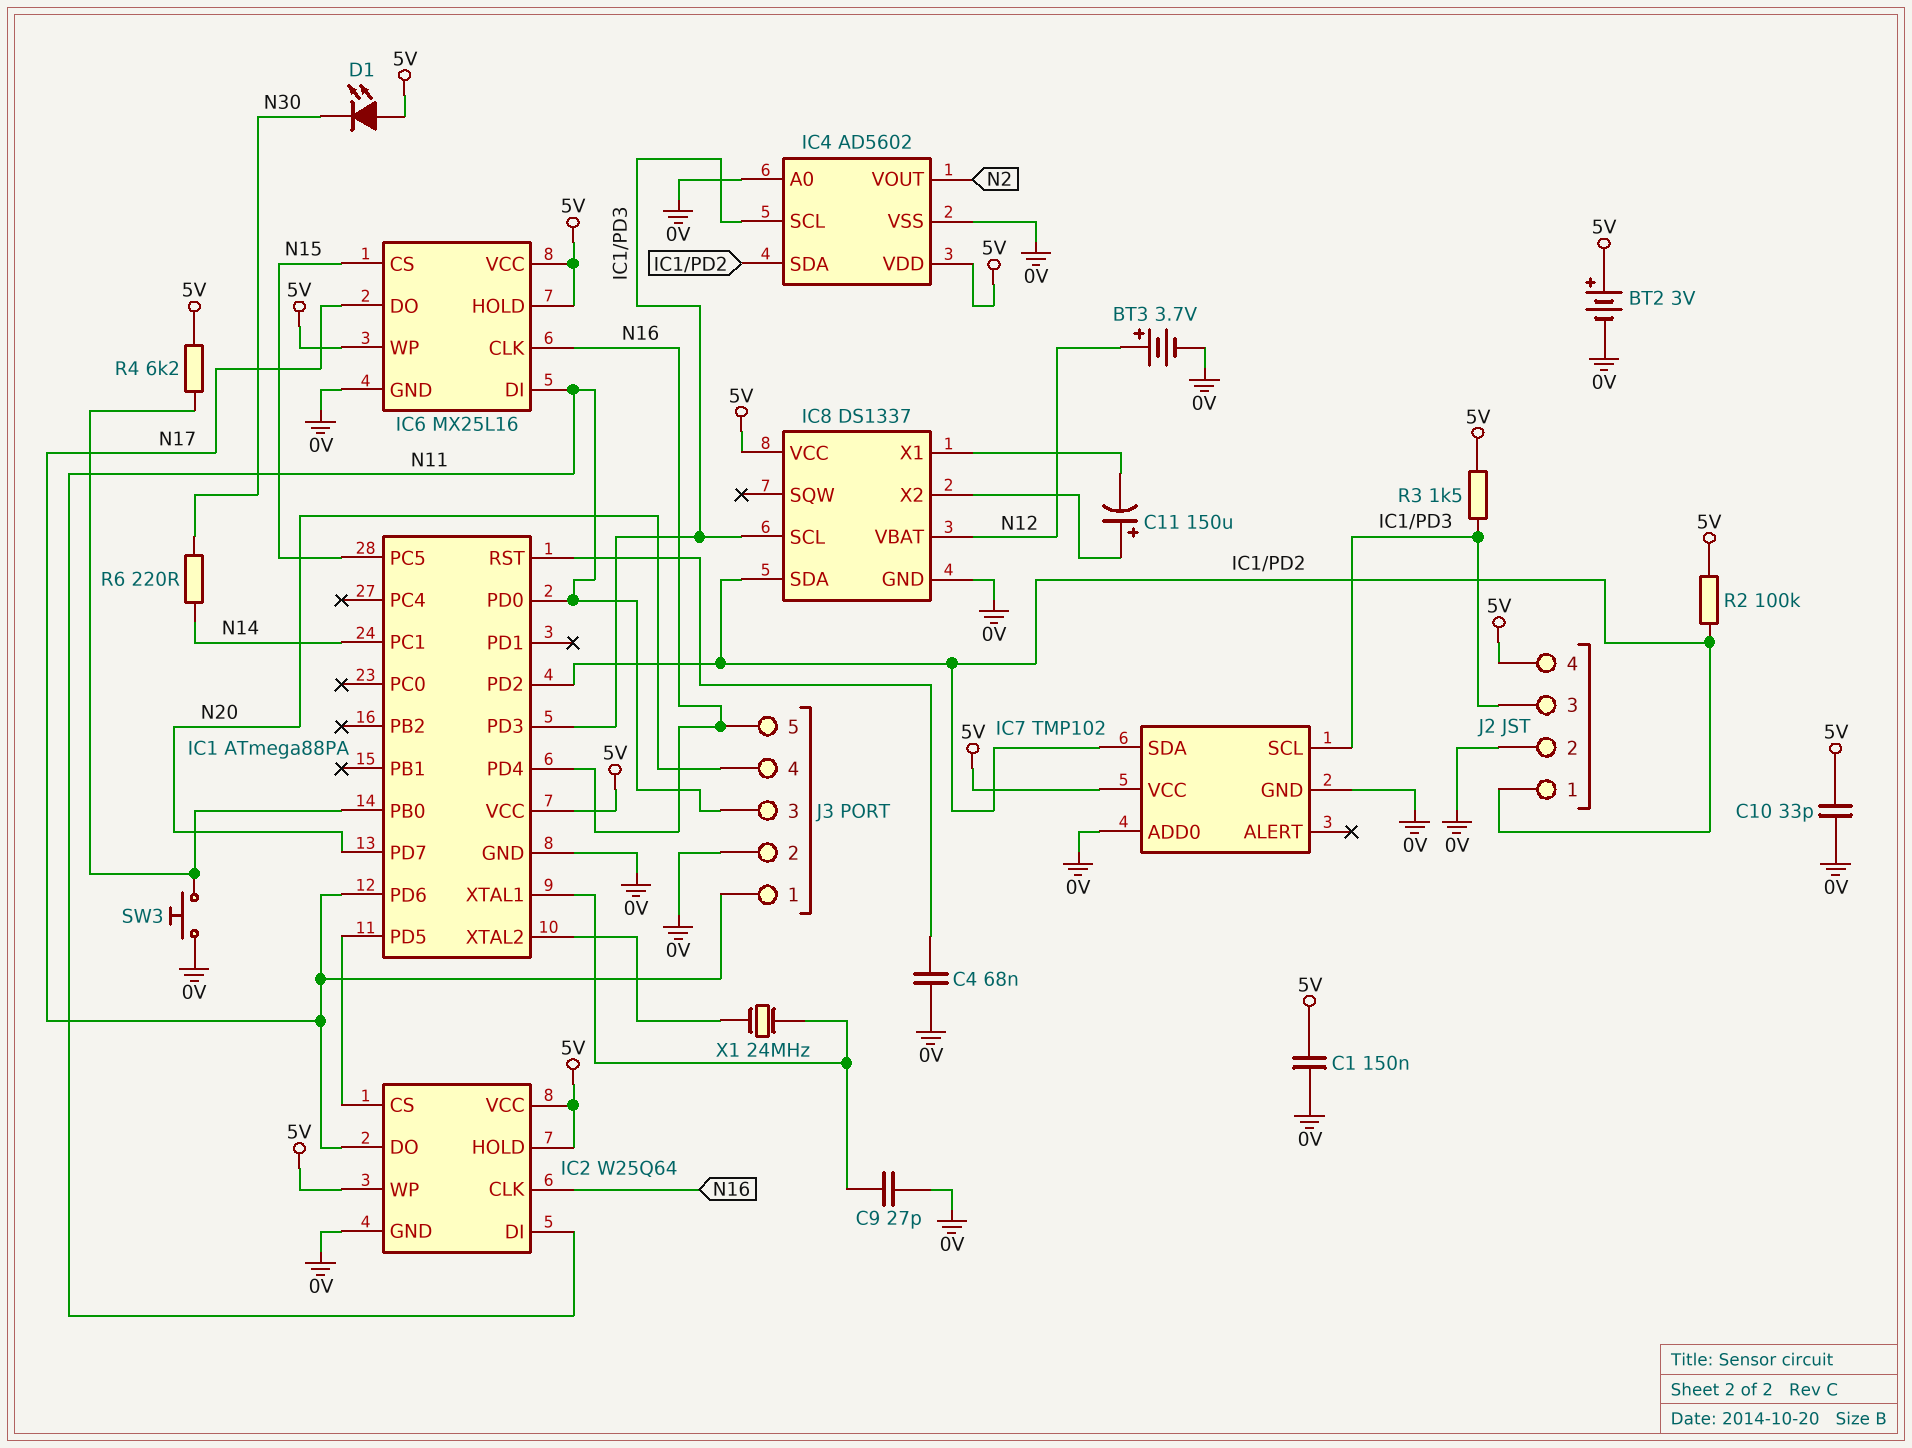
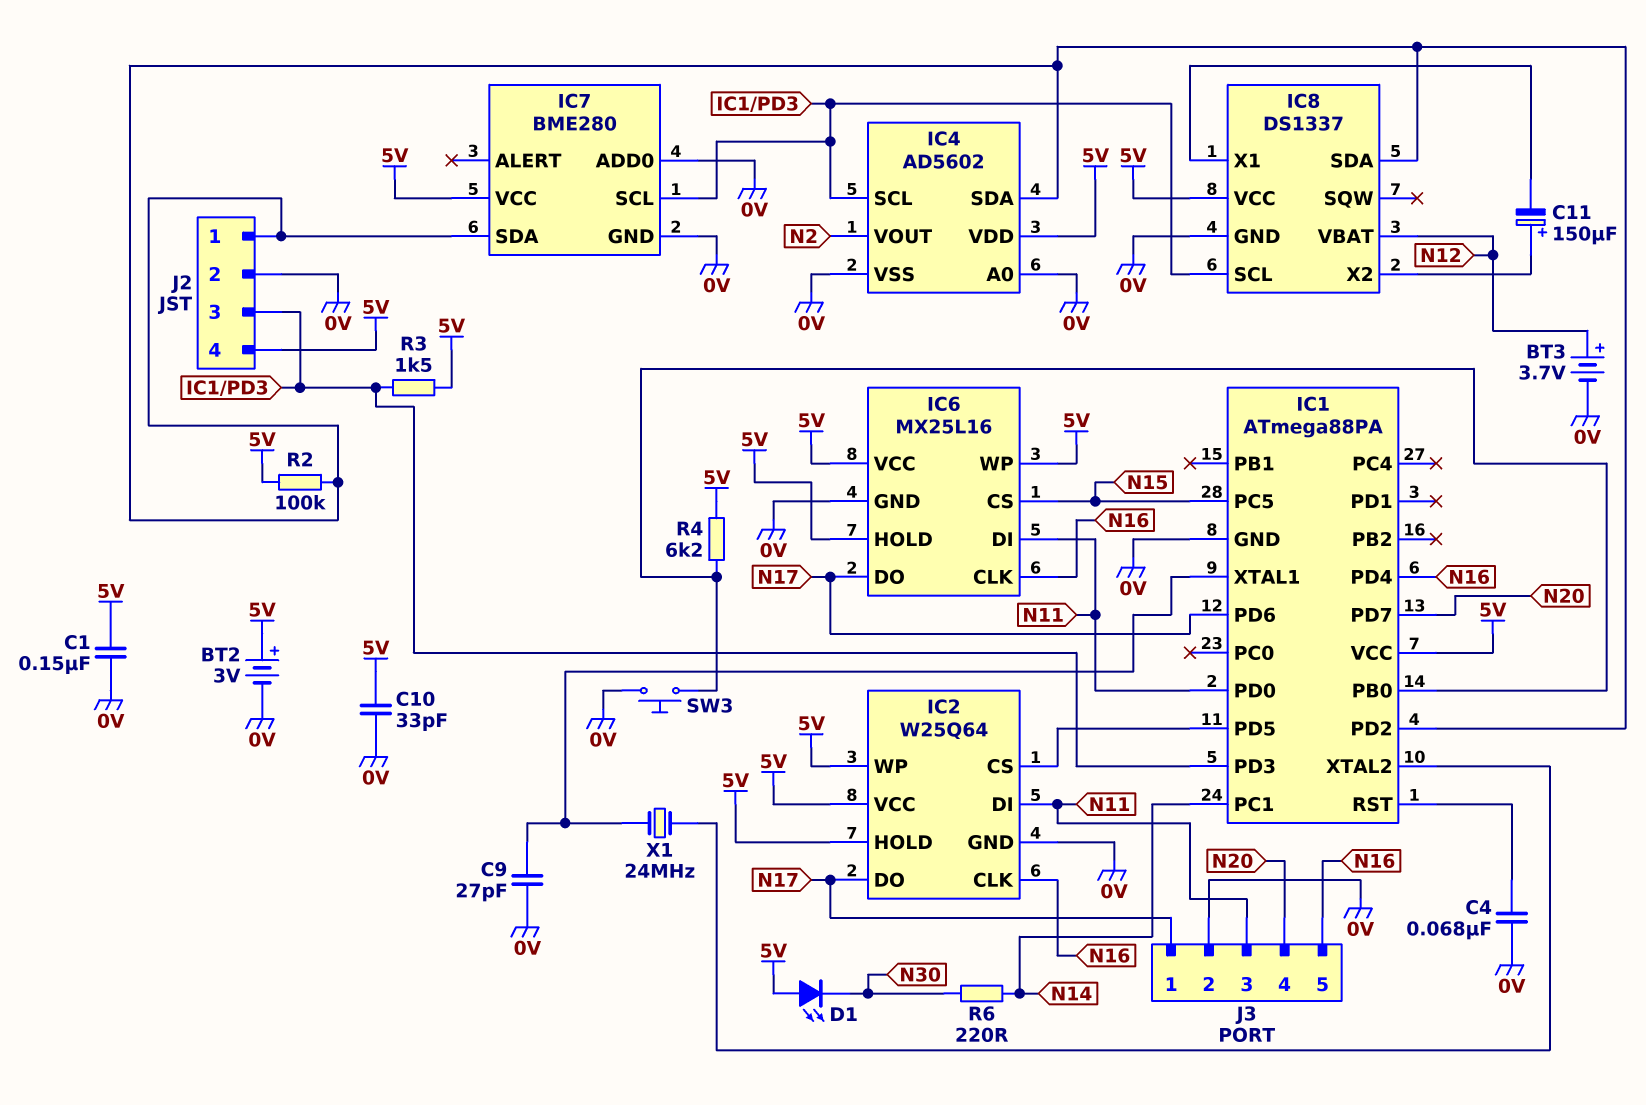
IC7: TMP102 -> BME280

